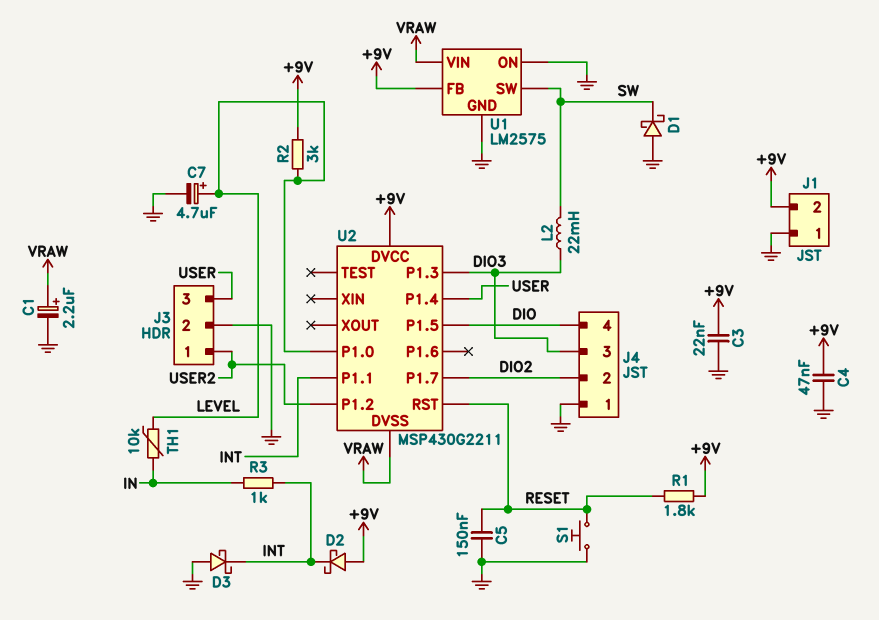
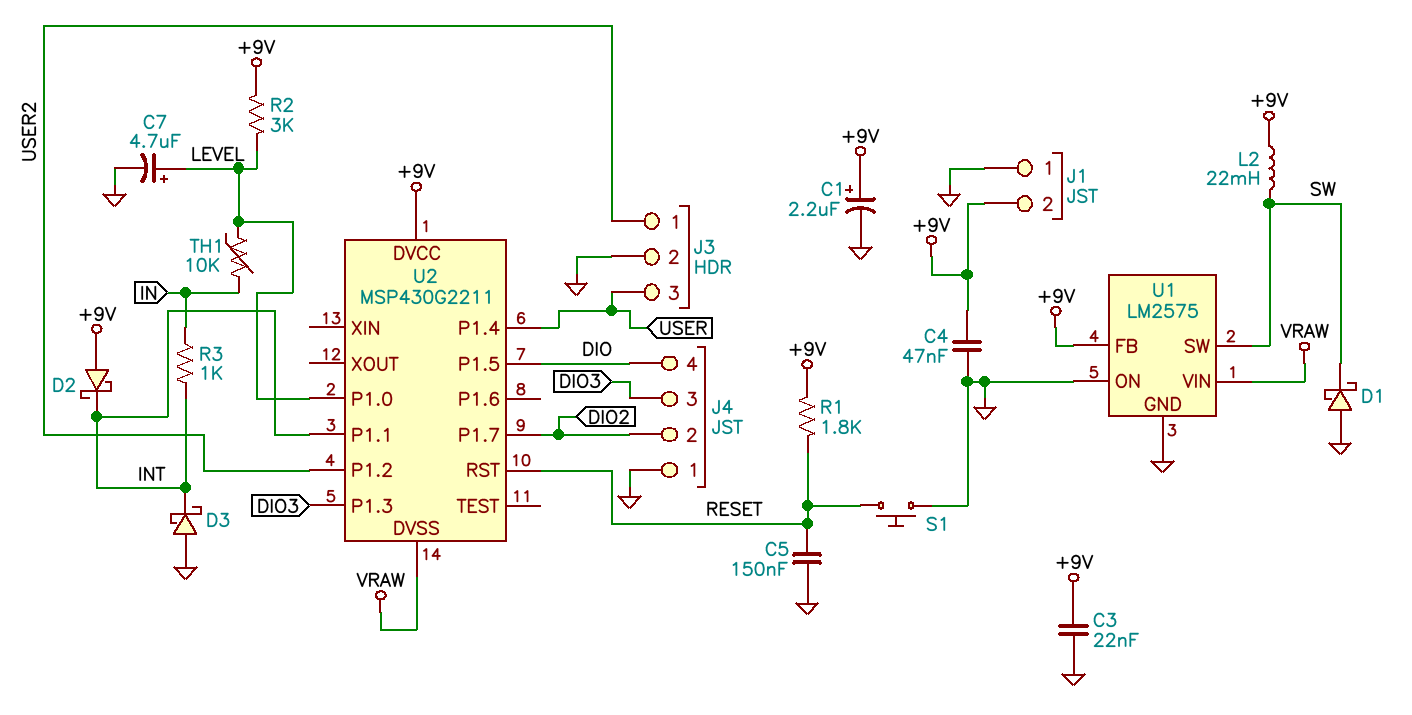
C1: 2.2uF (plus VRAW, minus GND) -> 2.2uF (plus +9V, minus GND)
L2: 22mH (DIO3, SW) -> 22mH (+9V, SW)

